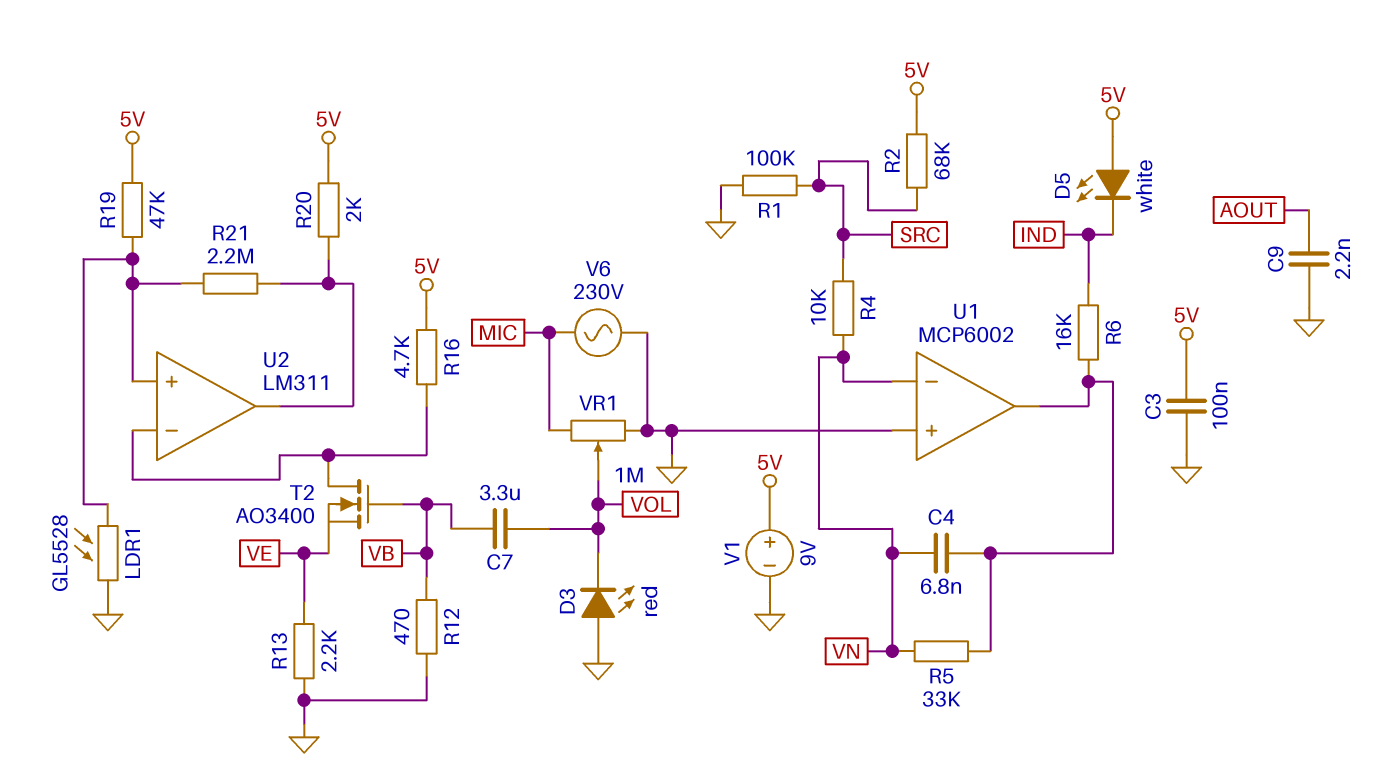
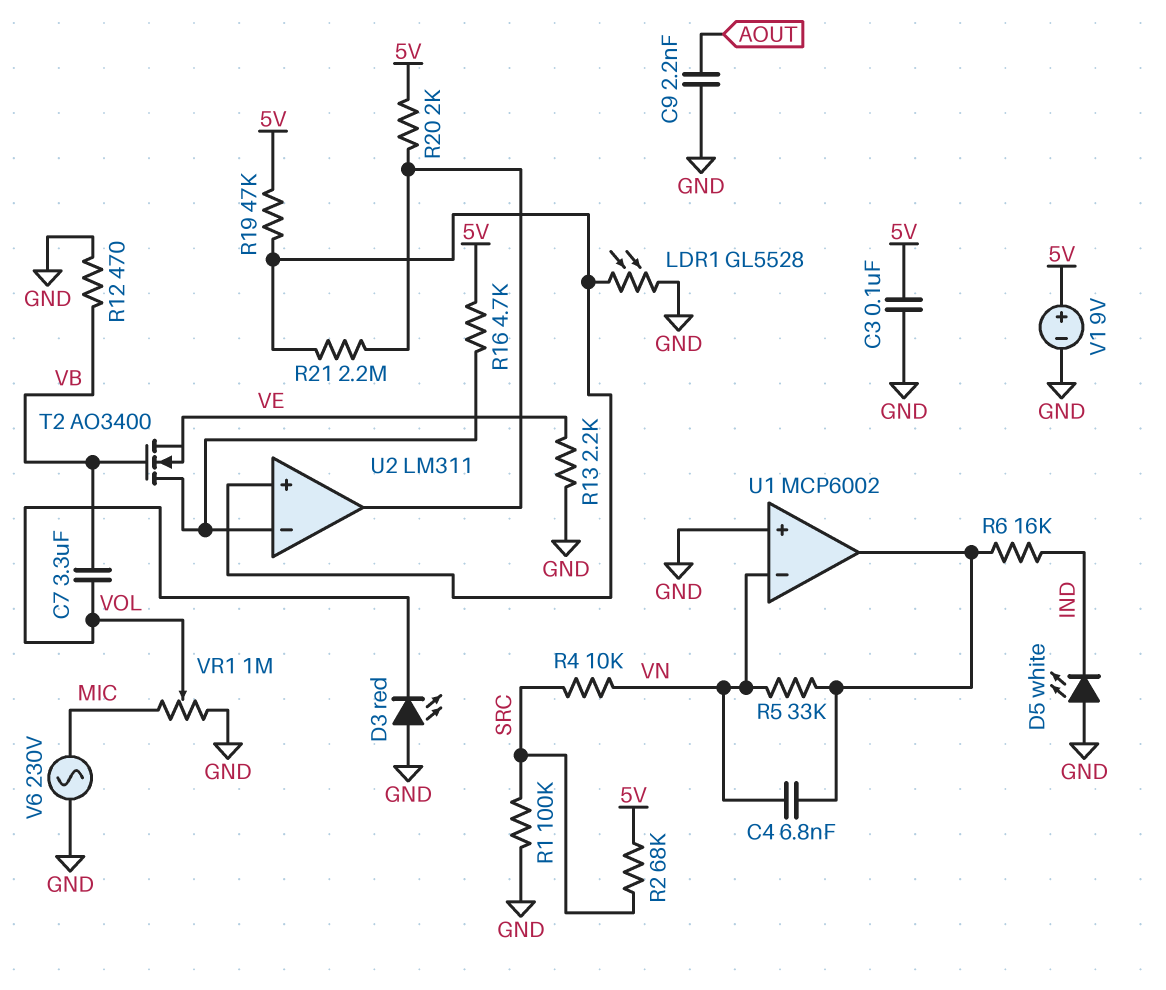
D5: LED white (A 5V, K IND) -> LED white (A GND, K IND)

